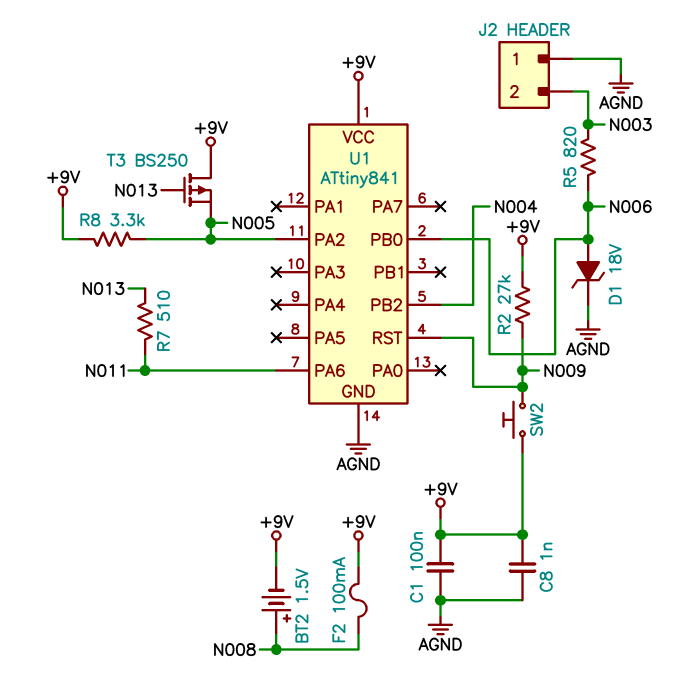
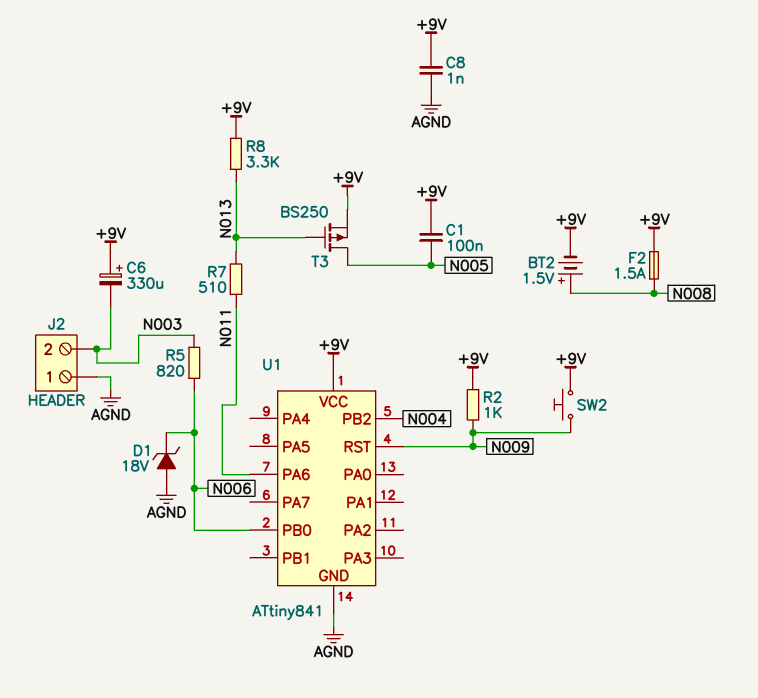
C1: 100nF (+9V, AGND) -> 100nF (+9V, N005)
C6: none -> 330uF (plus +9V, minus N003)
D1: zener 18V (A N006, K AGND) -> zener 18V (A AGND, K N006)
F2: 100mA (+9V, N008) -> 1.5A (+9V, N008)
R2: 27k (+9V, N009) -> 1k (+9V, N009)
R8: 3.3k (+9V, N005) -> 3.3k (+9V, N013)
T3: PMOS BS250 (G N013, D +9V, S N005) -> PMOS BS250 (G N013, D N005, S +9V)
U1 pin PA2: N005 -> none

